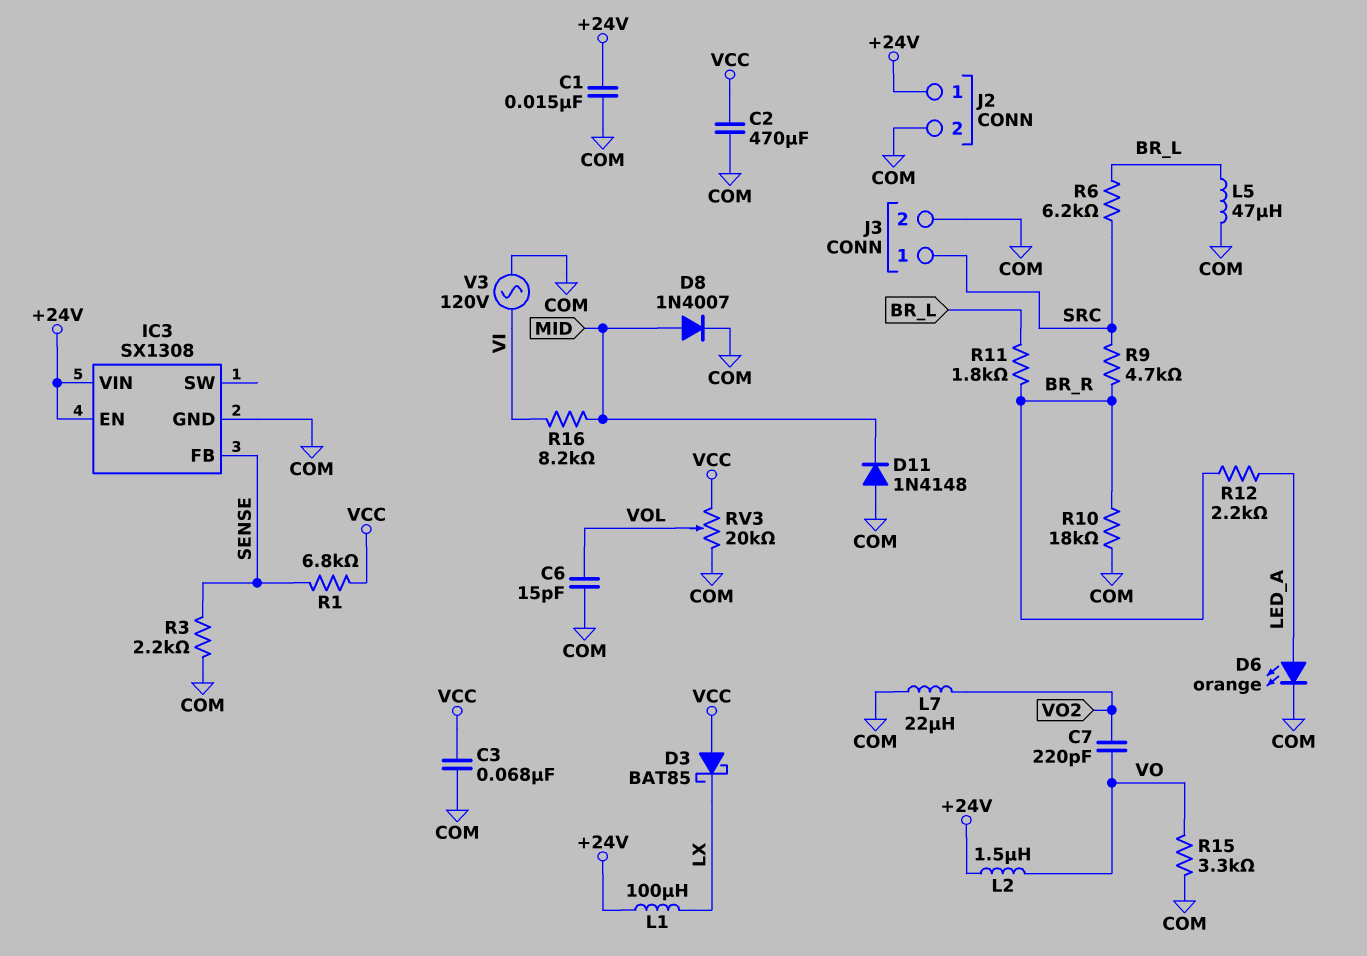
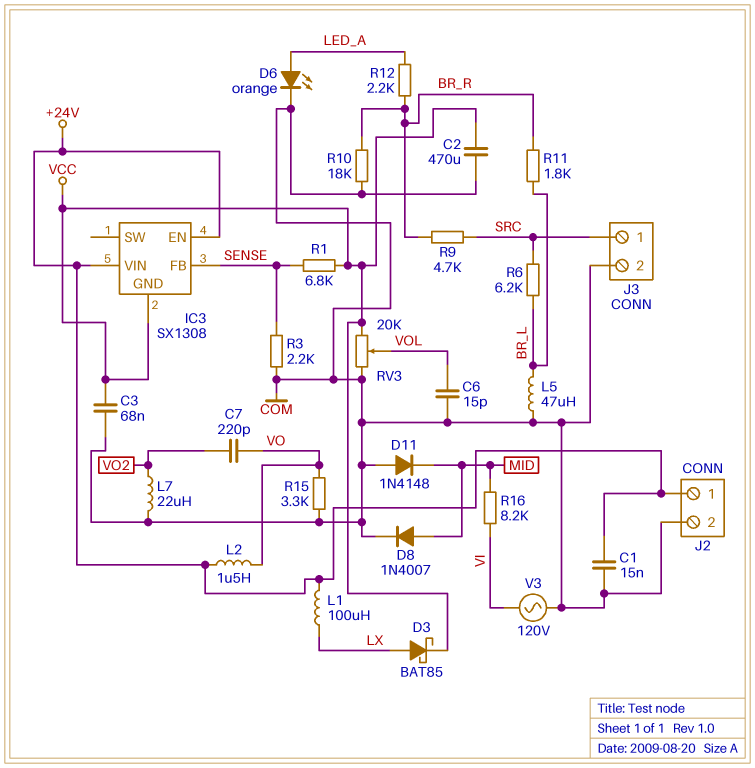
D3: schottky BAT85 (A VCC, K LX) -> schottky BAT85 (A LX, K VCC)
IC3 pin GND: COM -> VCC

